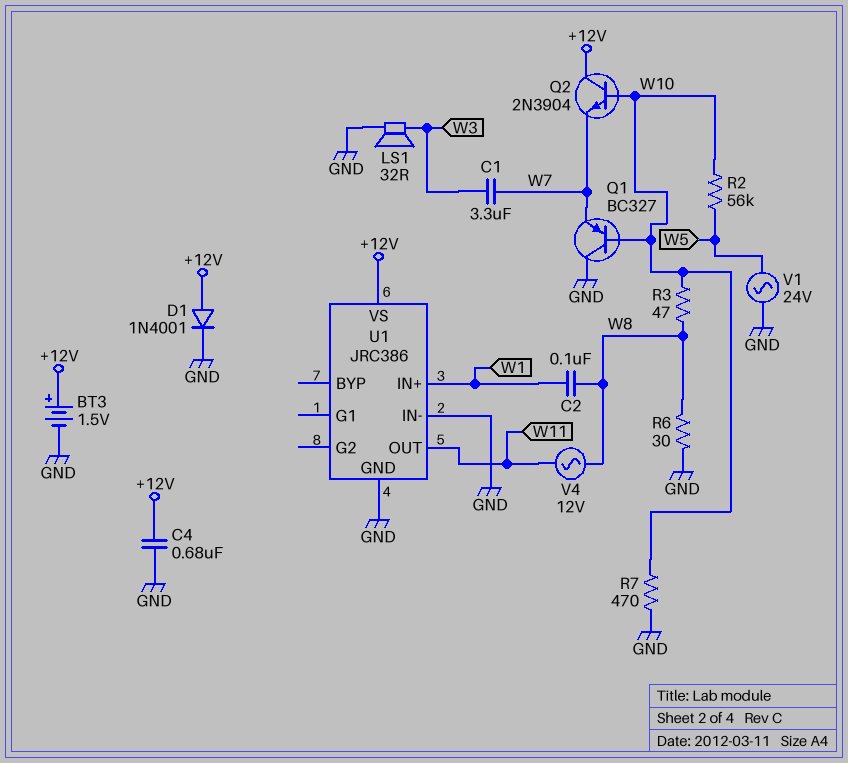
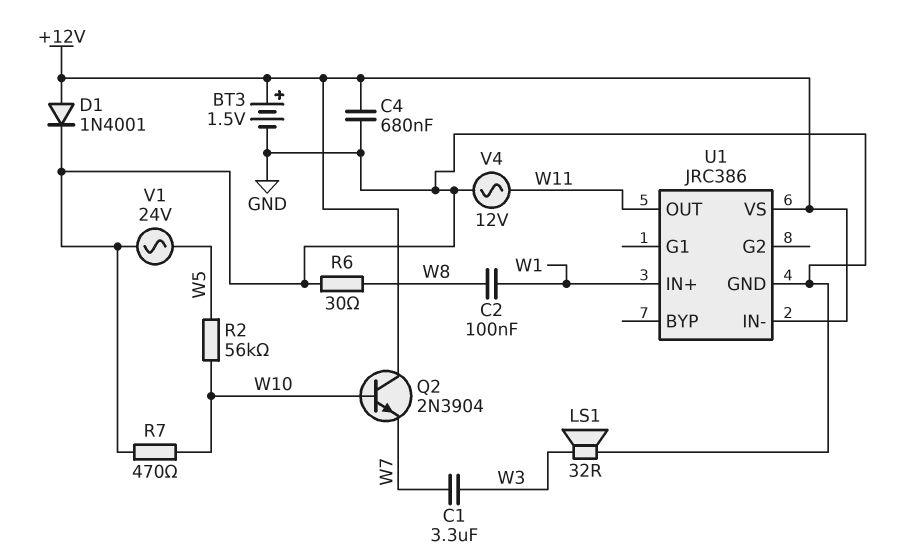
Q1: PNP BC327 (B W10, C GND, E W7) -> none
R3: 47 (W8, W10) -> none
U1 pin IN-: GND -> +12V
V4: AC 12V (W8, W11) -> AC 12V (GND, W11)

